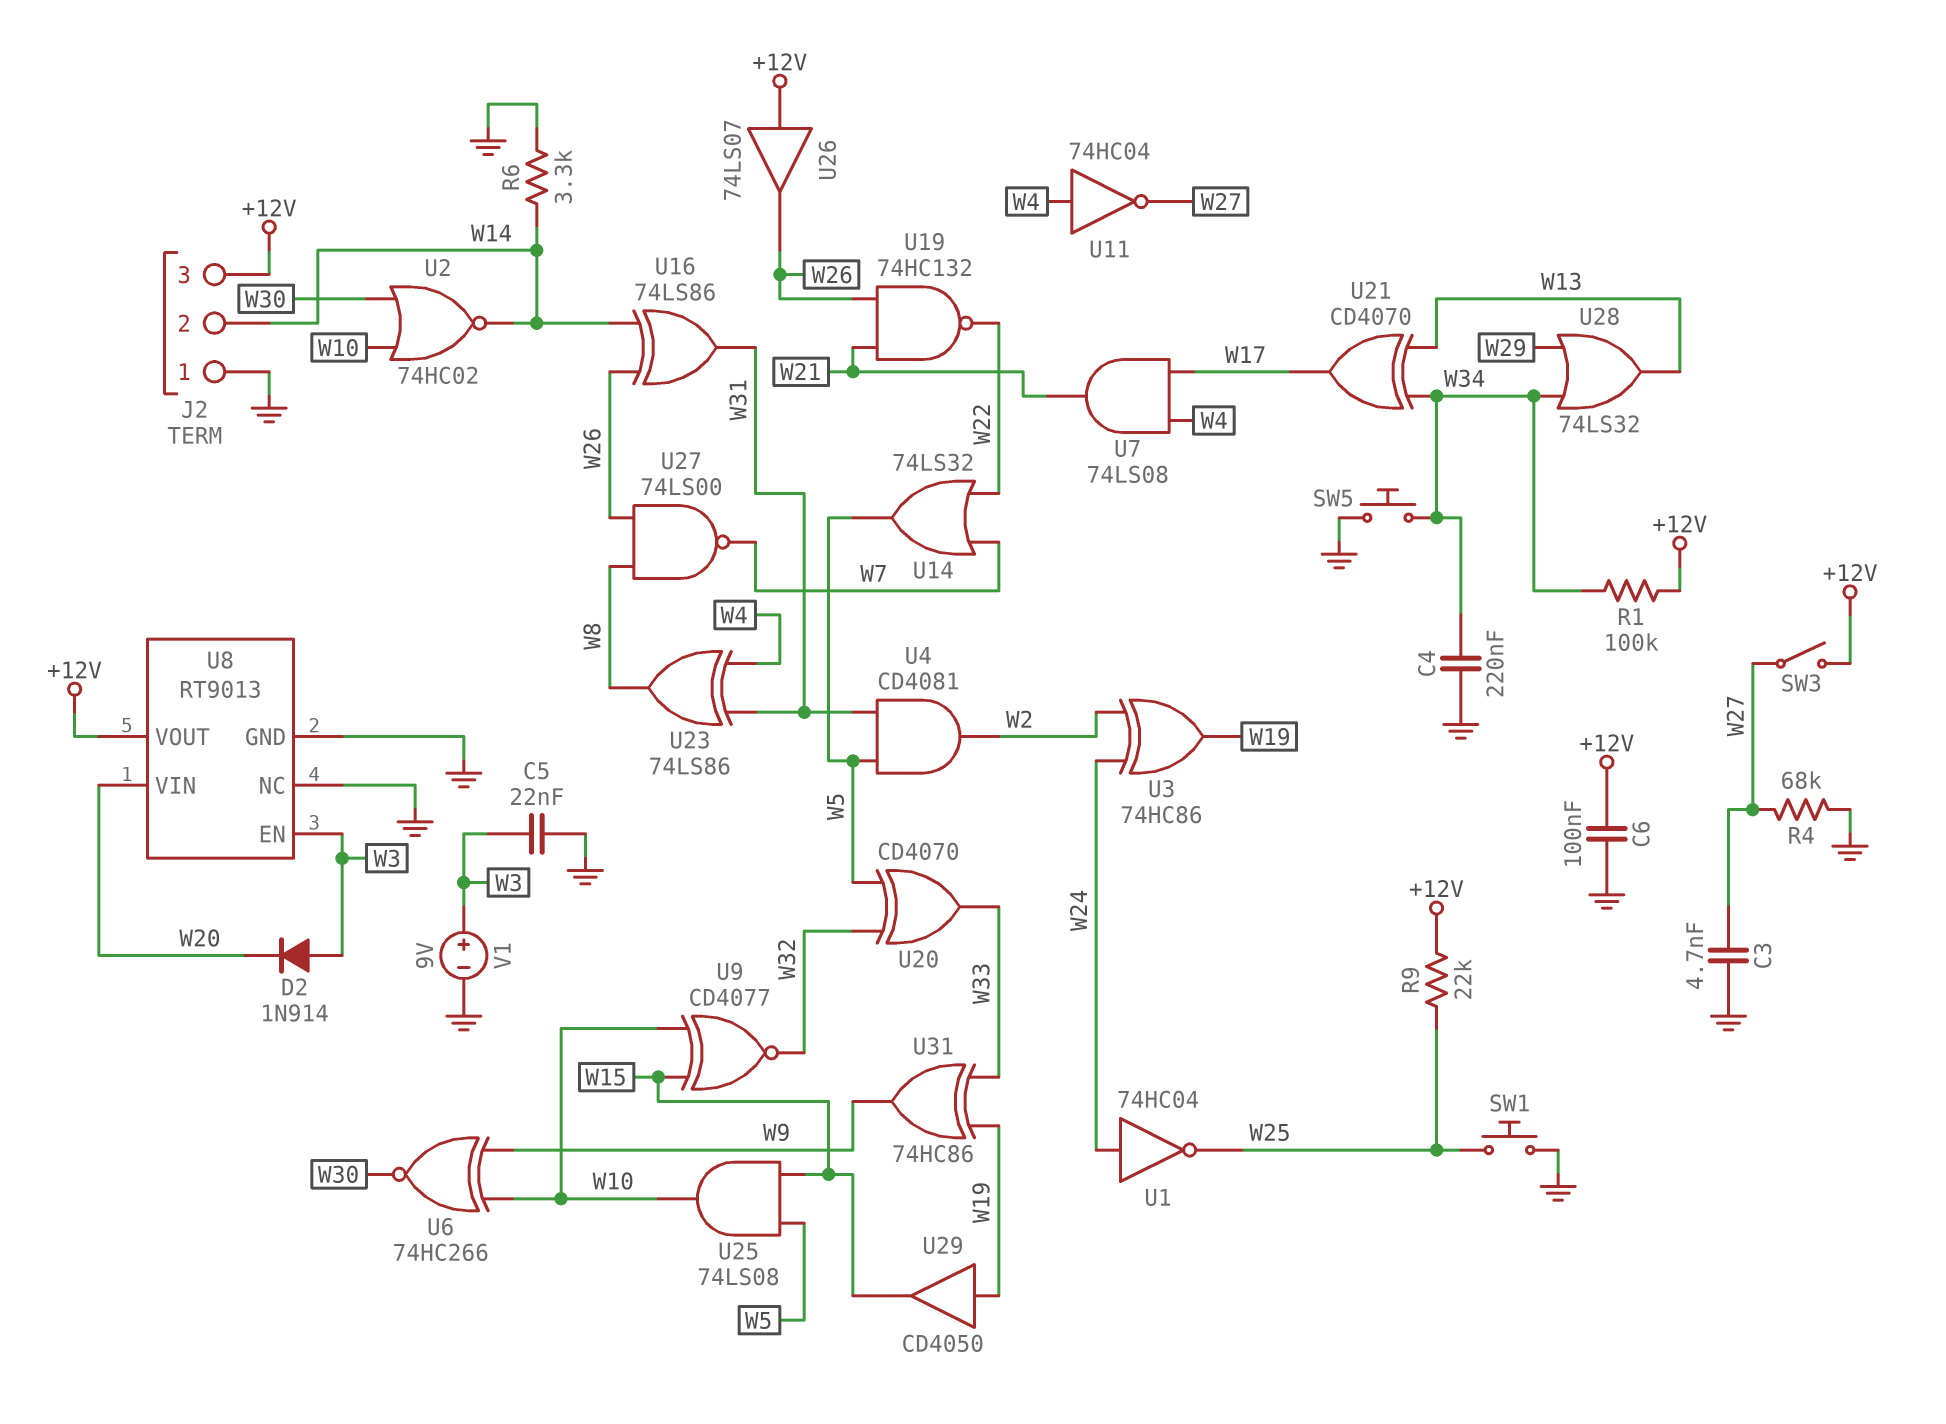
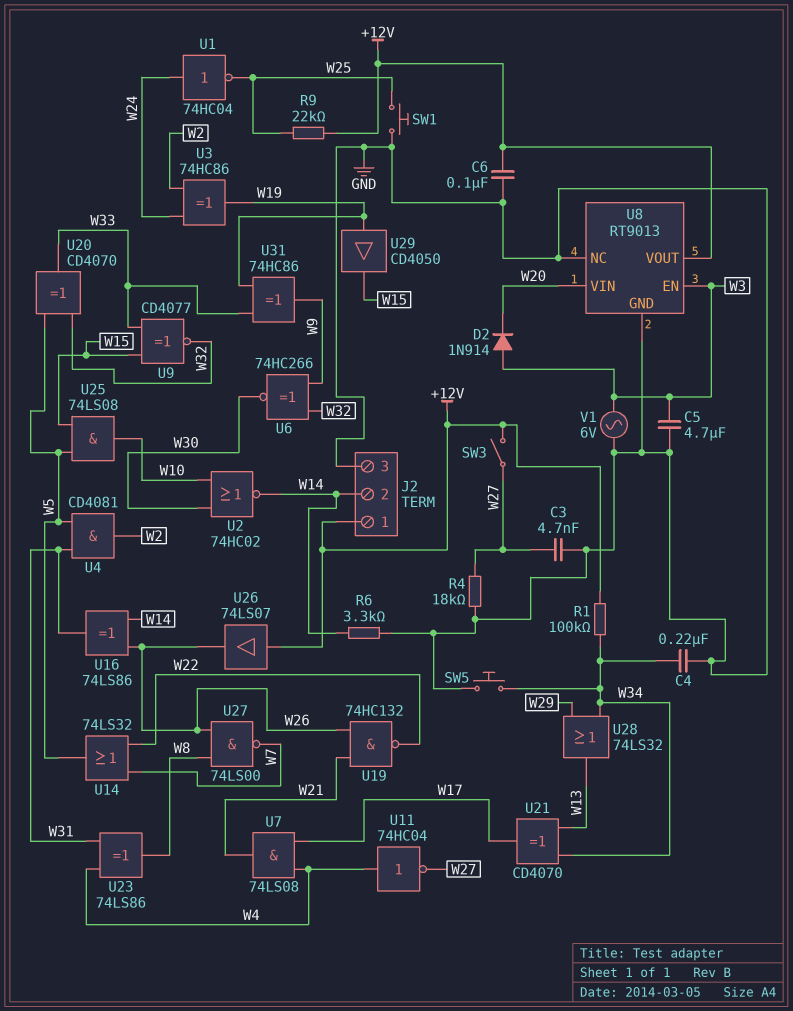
C5: 22nF (GND, W3) -> 4.7uF (GND, W3)
J2 pin 1: GND -> +12V
J2 pin 3: +12V -> GND
R4: 68k (GND, W27) -> 18k (GND, W27)
U6: XNOR 74HC266 (in W9, in W10, out W30) -> XNOR 74HC266 (in W9, in W32, out W30)
U9: XNOR CD4077 (in W10, in W15, out W32) -> XNOR CD4077 (in W15, in W33, out W32)
V1: 9V (plus W3, minus GND) -> AC 6V (GND, W3)

